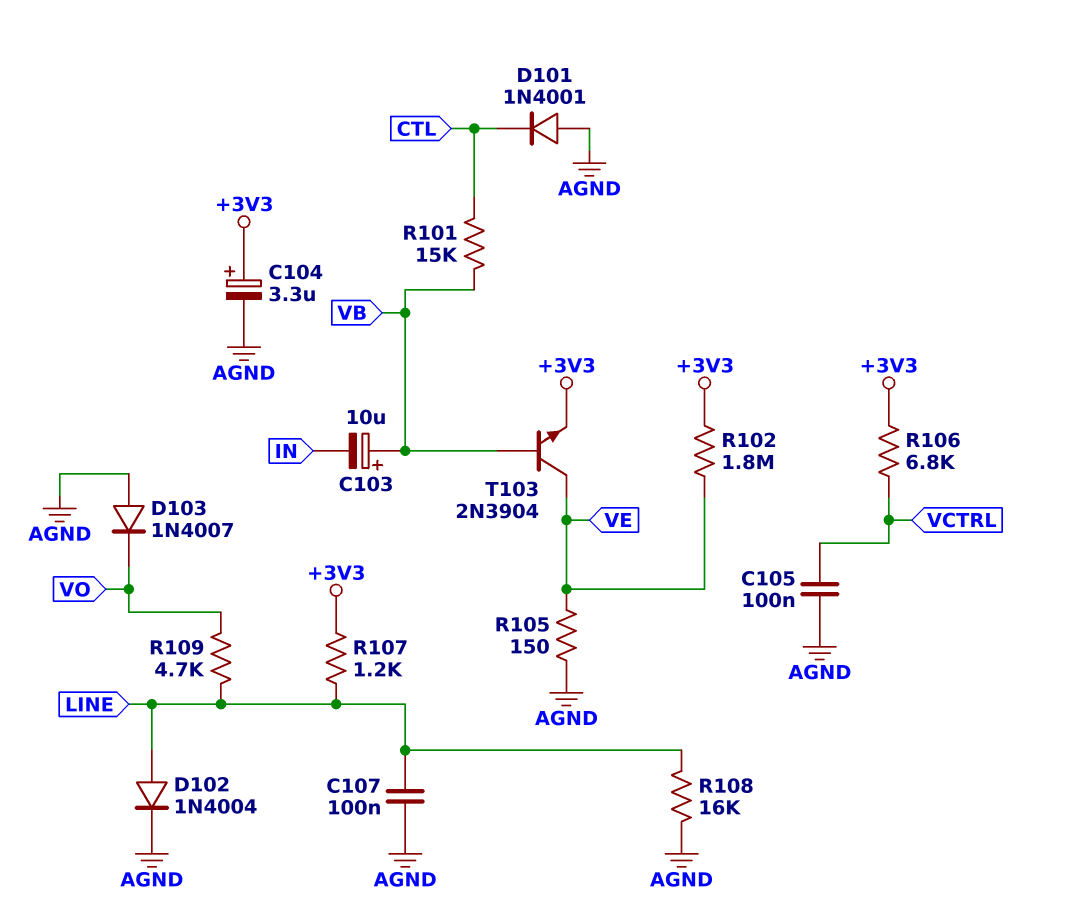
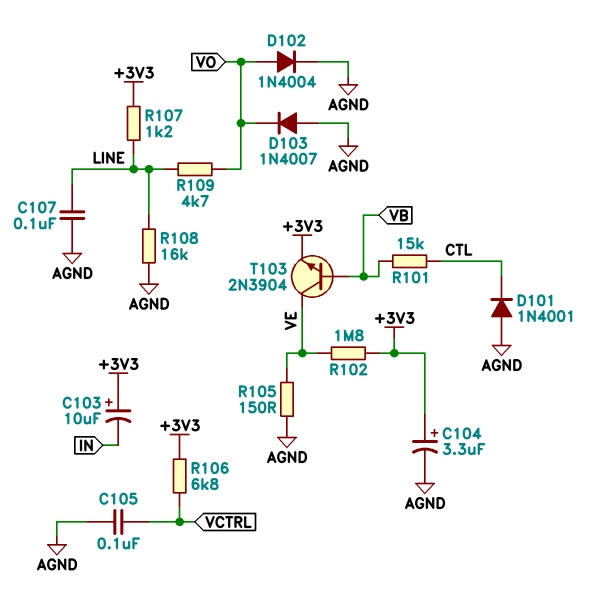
C103: 10uF (plus VB, minus IN) -> 10uF (plus +3V3, minus IN)
D102: diode 1N4004 (A LINE, K AGND) -> diode 1N4004 (A VO, K AGND)

